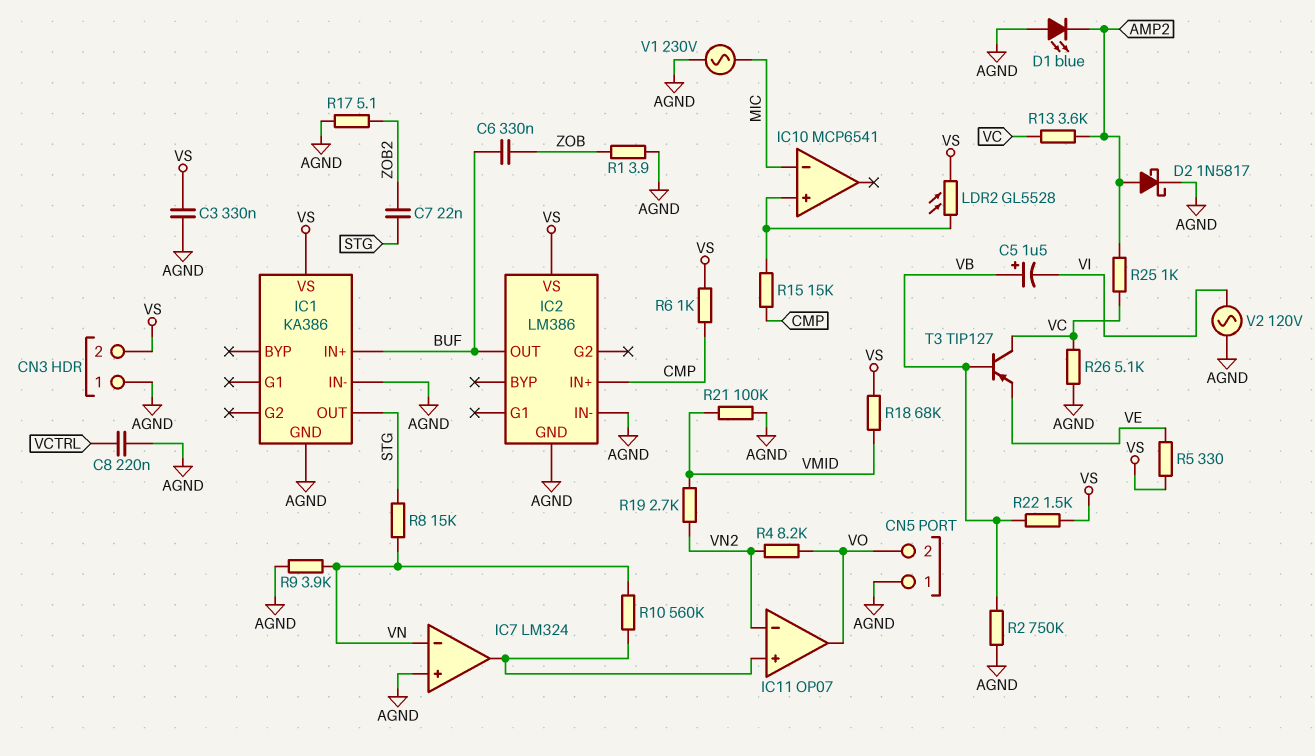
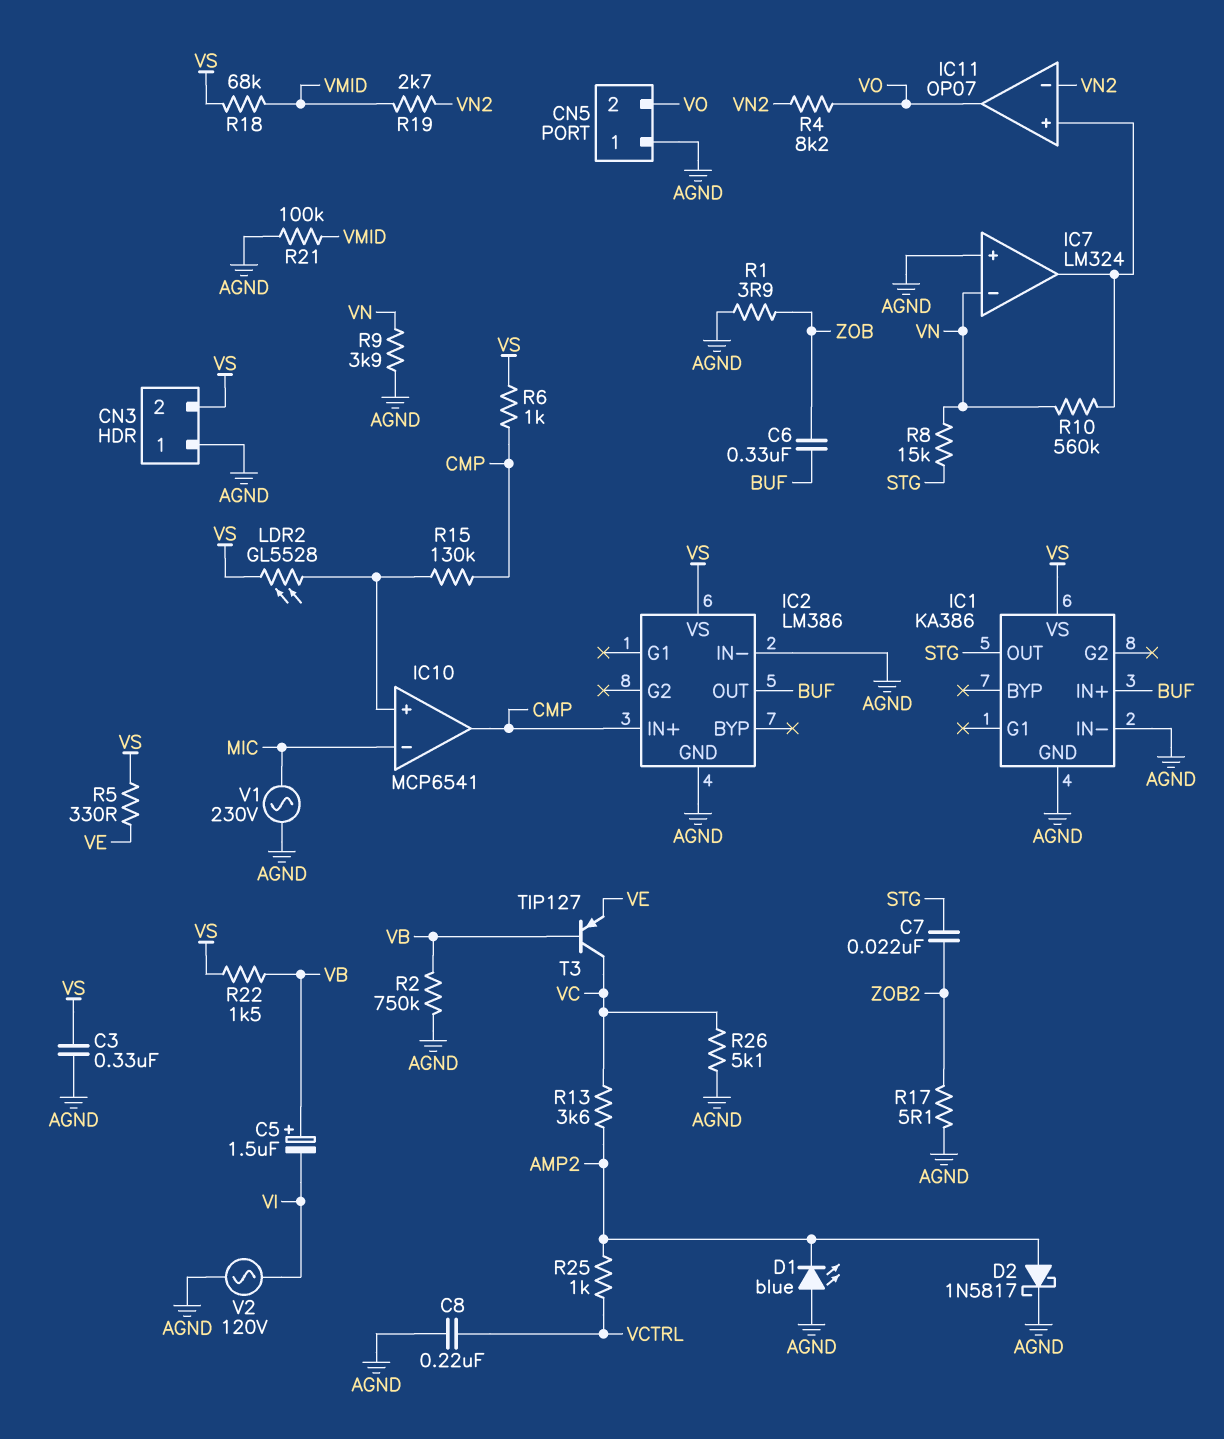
IC10 pin out: none -> CMP
R15: 15k (CMP, IC10/in+) -> 130k (CMP, IC10/in+)
R25: 1k (AMP2, VC) -> 1k (AMP2, VCTRL)

